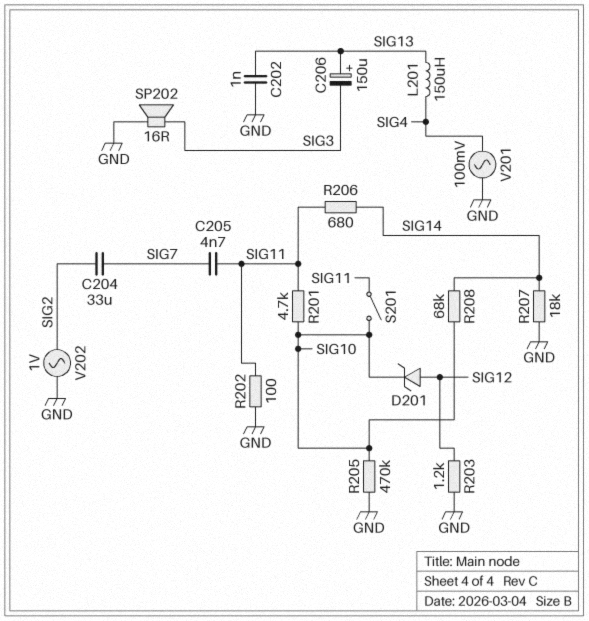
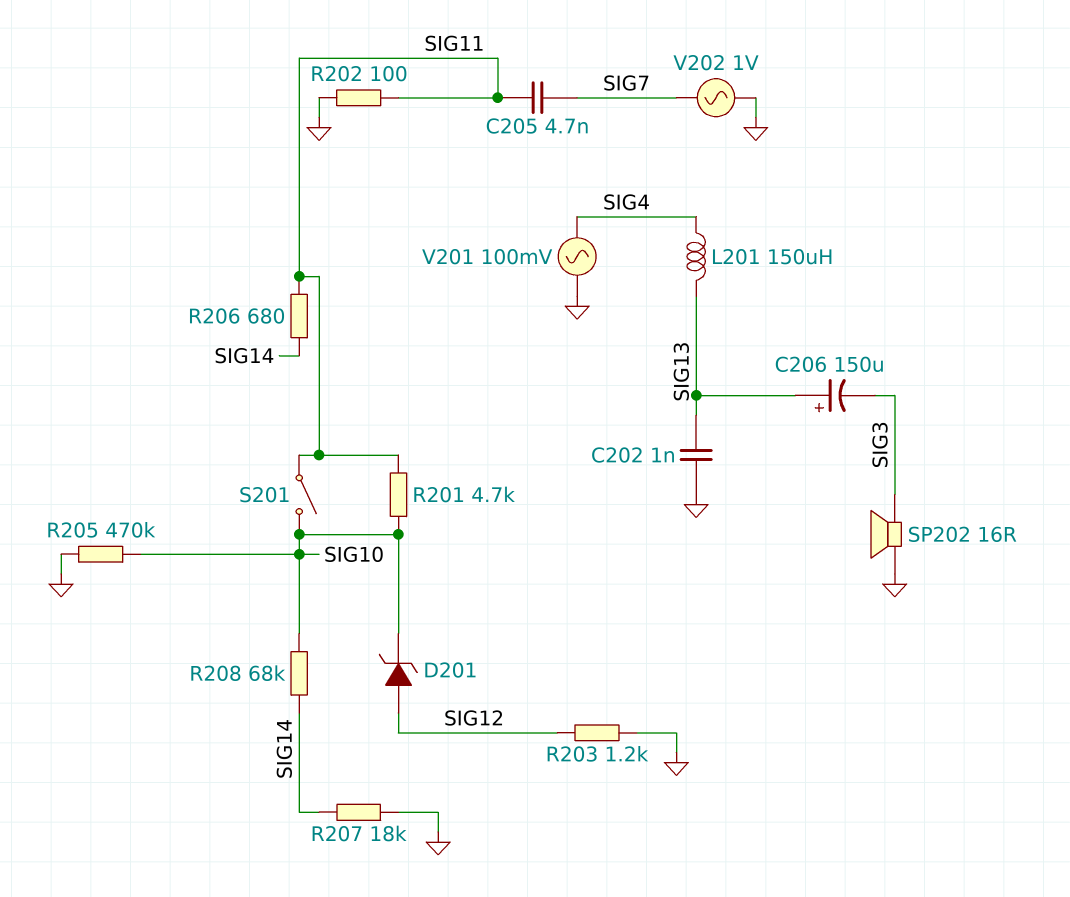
C204: 33uF (SIG2, SIG7) -> none
V202: AC 1V (GND, SIG2) -> AC 1V (GND, SIG7)

